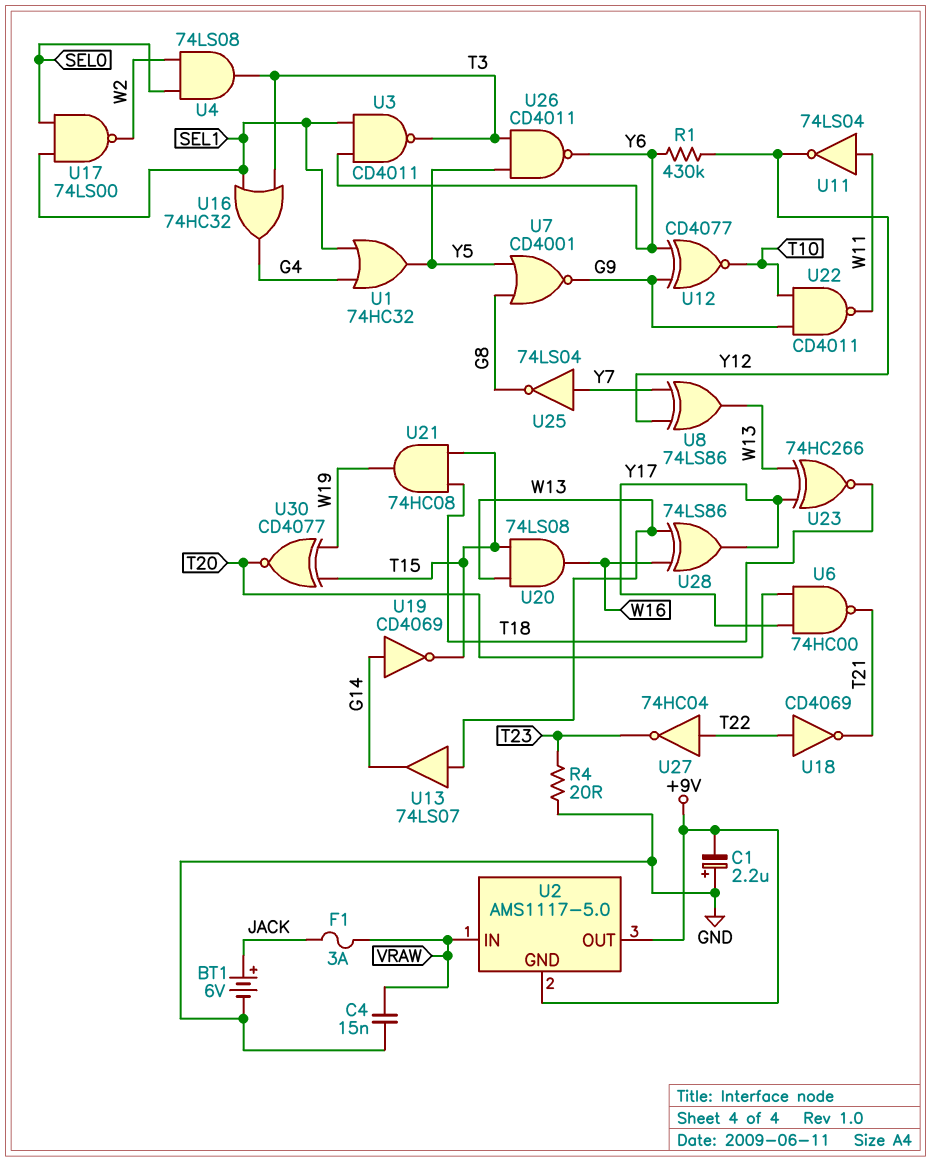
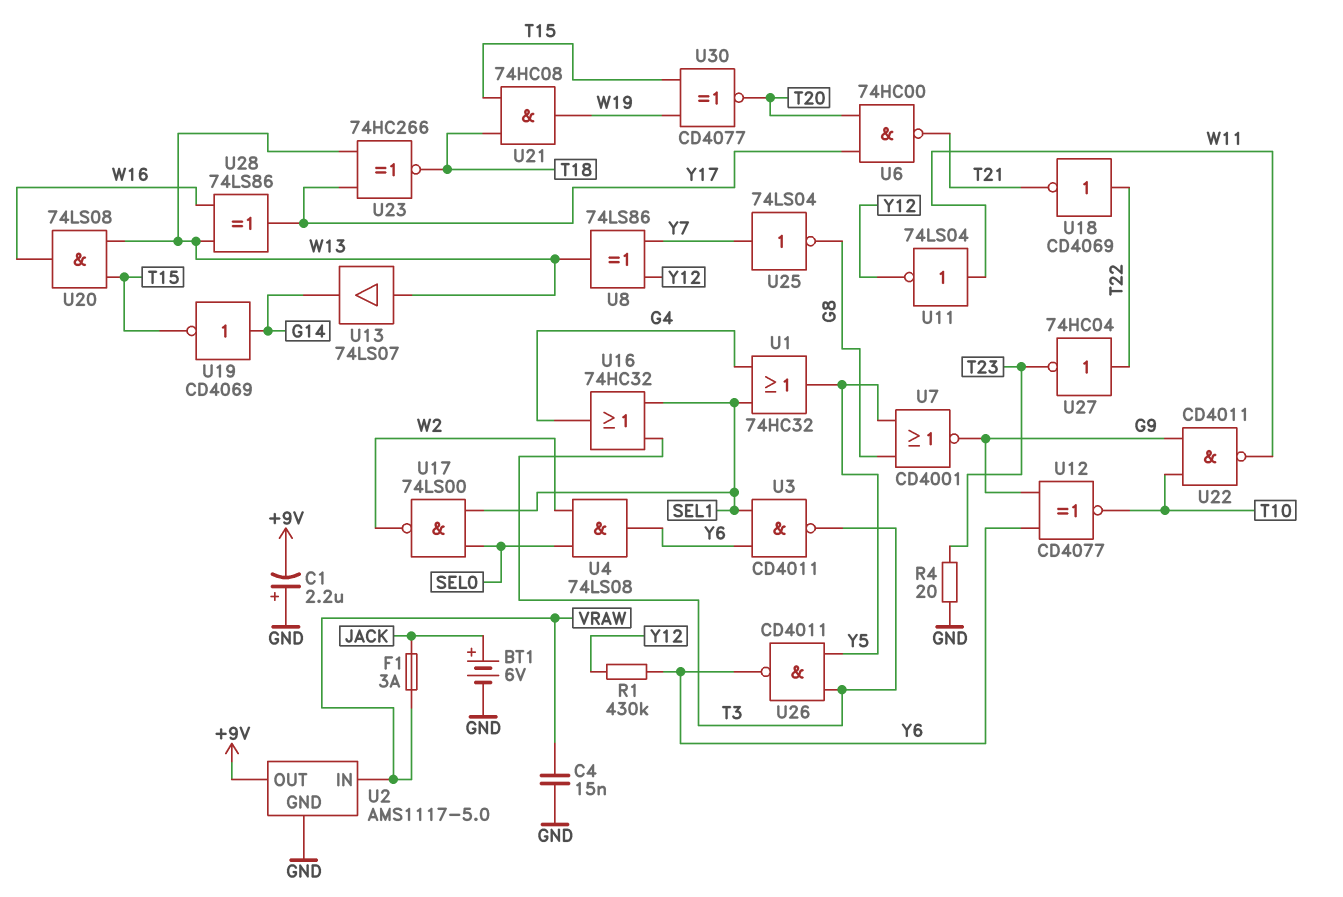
U2 pin GND: +9V -> GND
U4: AND 74LS08 (in SEL0, in W2, out T3) -> AND 74LS08 (in SEL0, in W2, out Y6)

